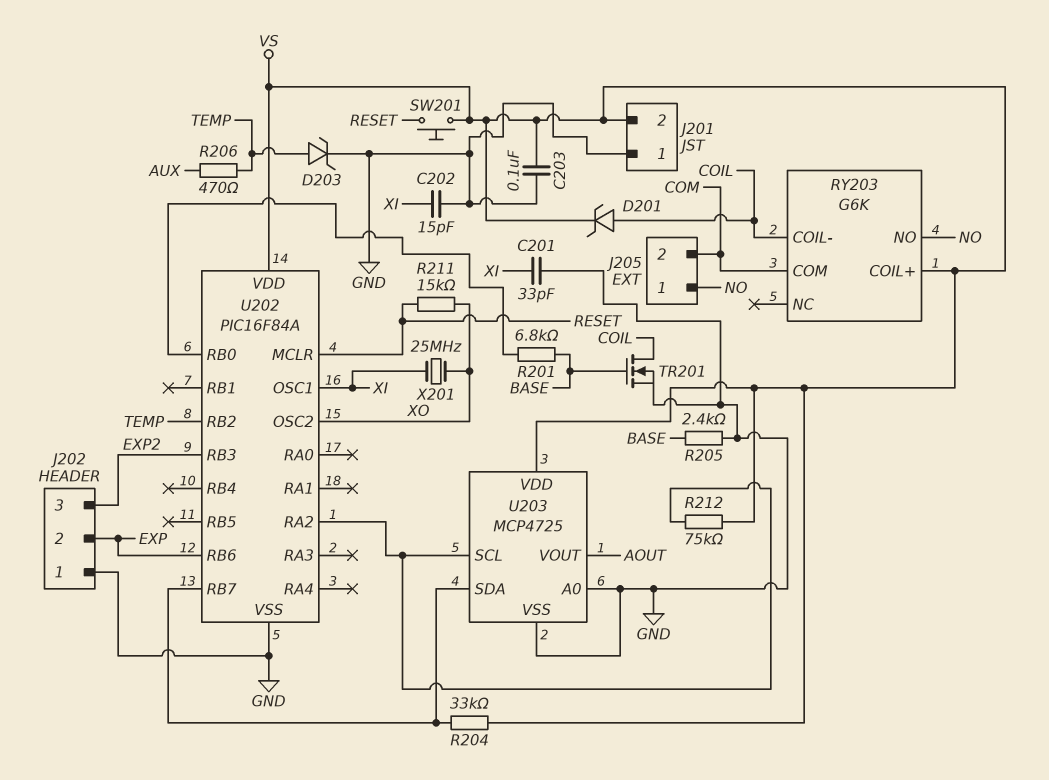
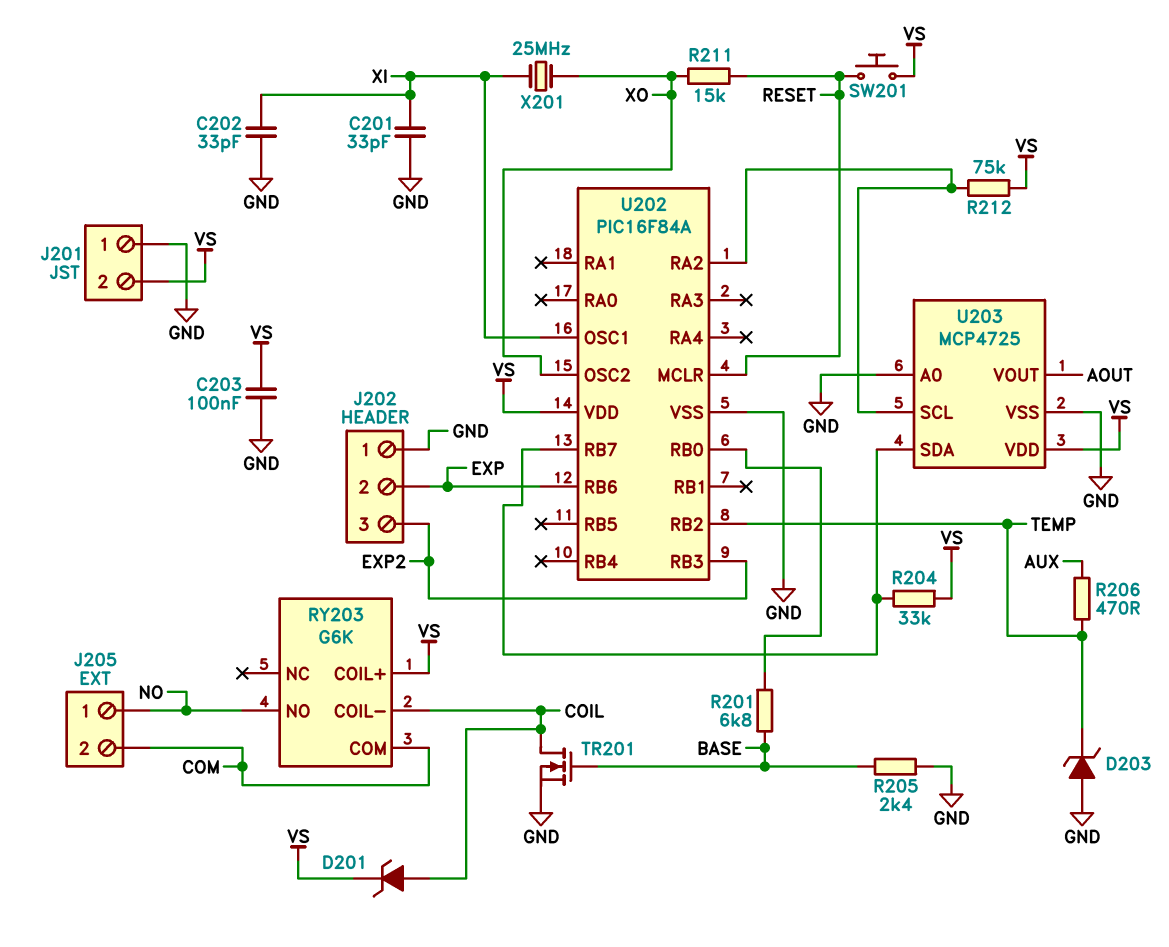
C202: 15pF (GND, XI) -> 33pF (GND, XI)
D203: zener (A TEMP, K GND) -> zener (A GND, K TEMP)

